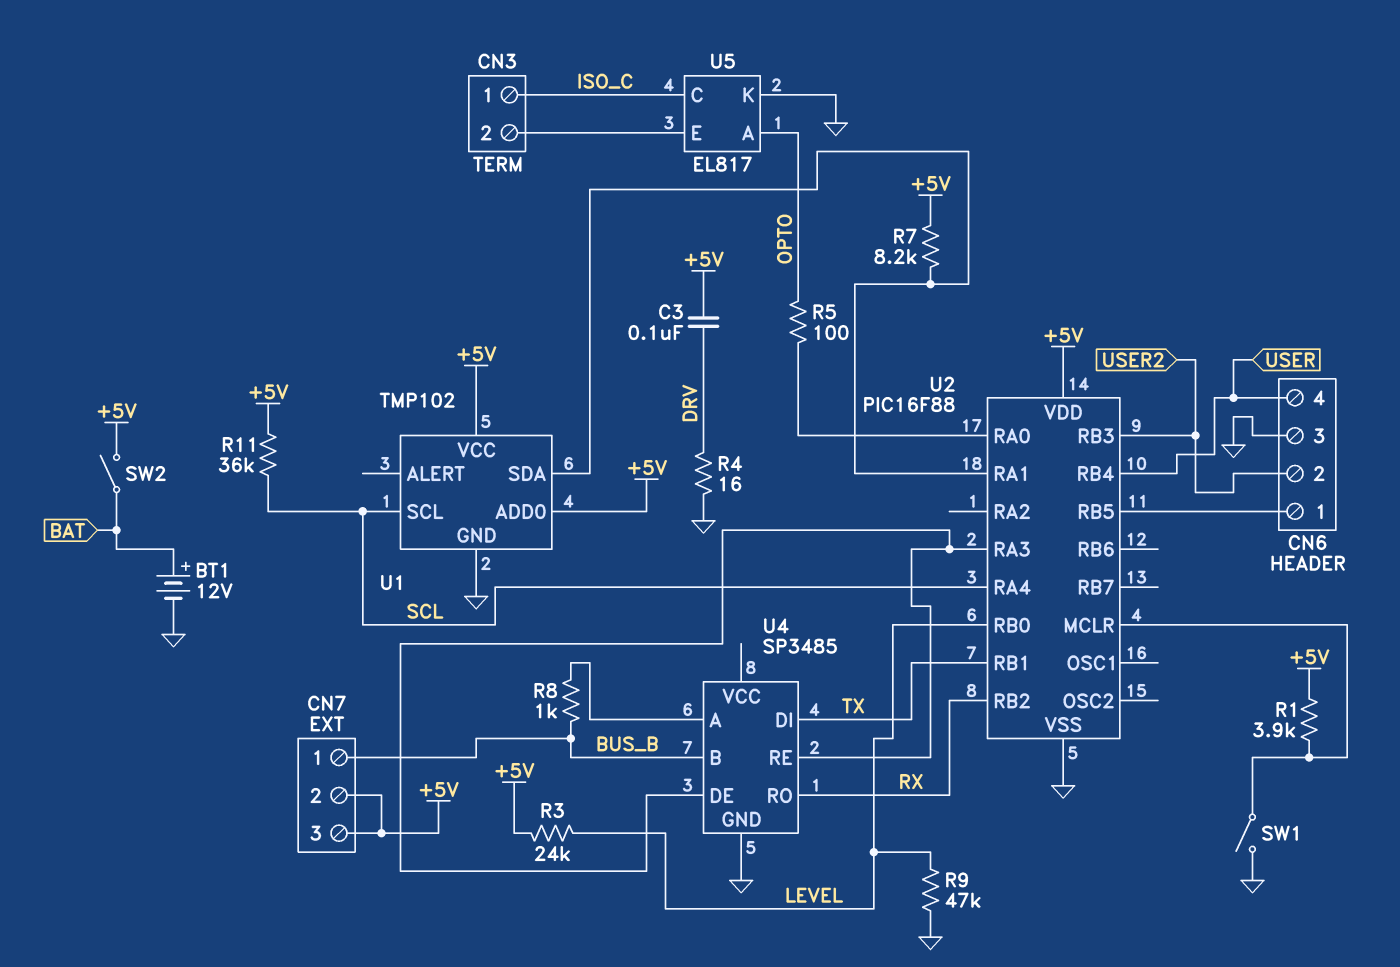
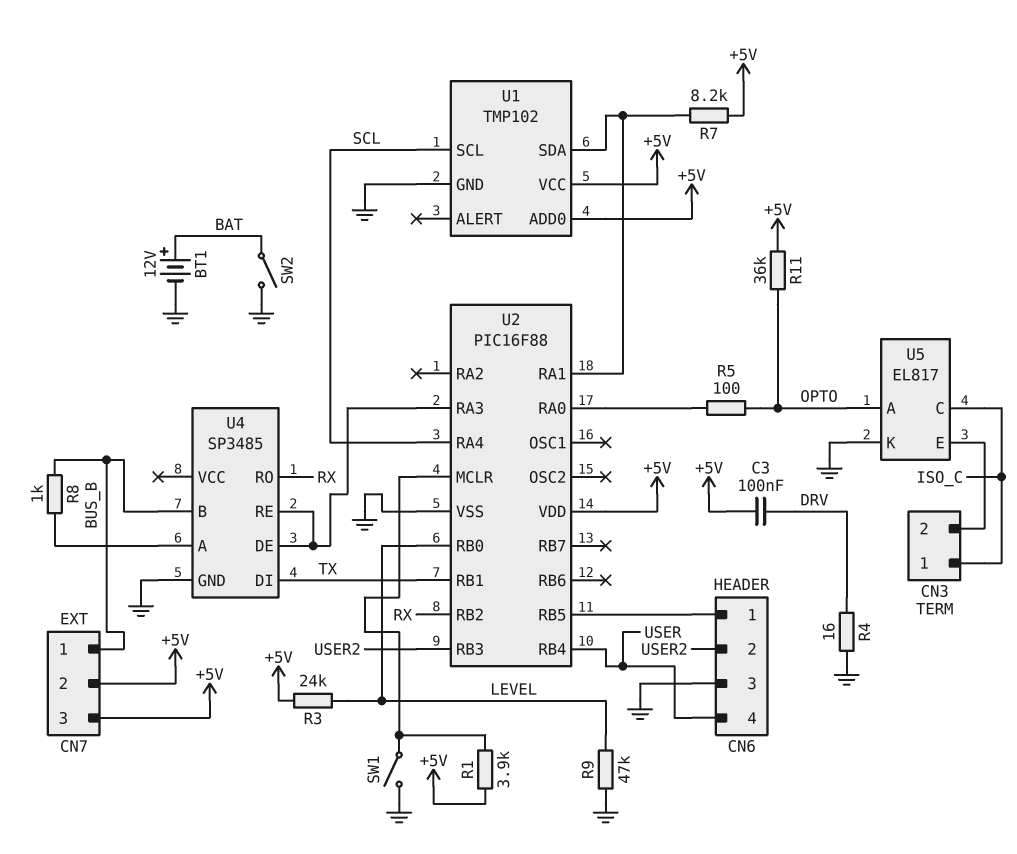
R11: 36k (+5V, SCL) -> 36k (+5V, OPTO)
SW2: switch (+5V, BAT) -> switch (BAT, GND)

